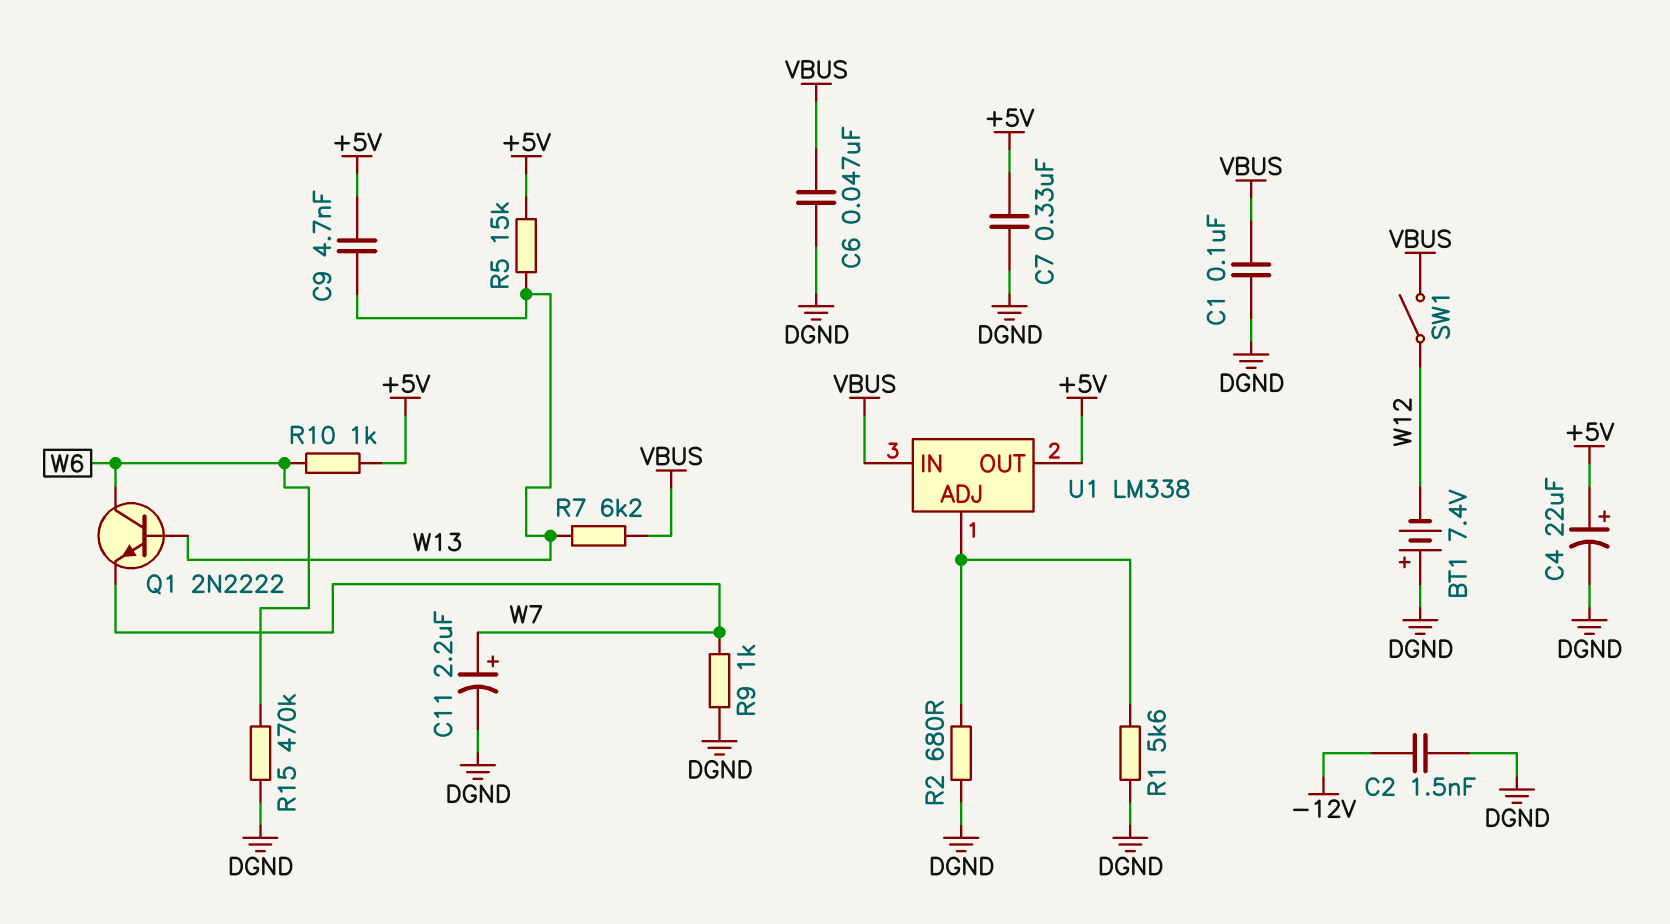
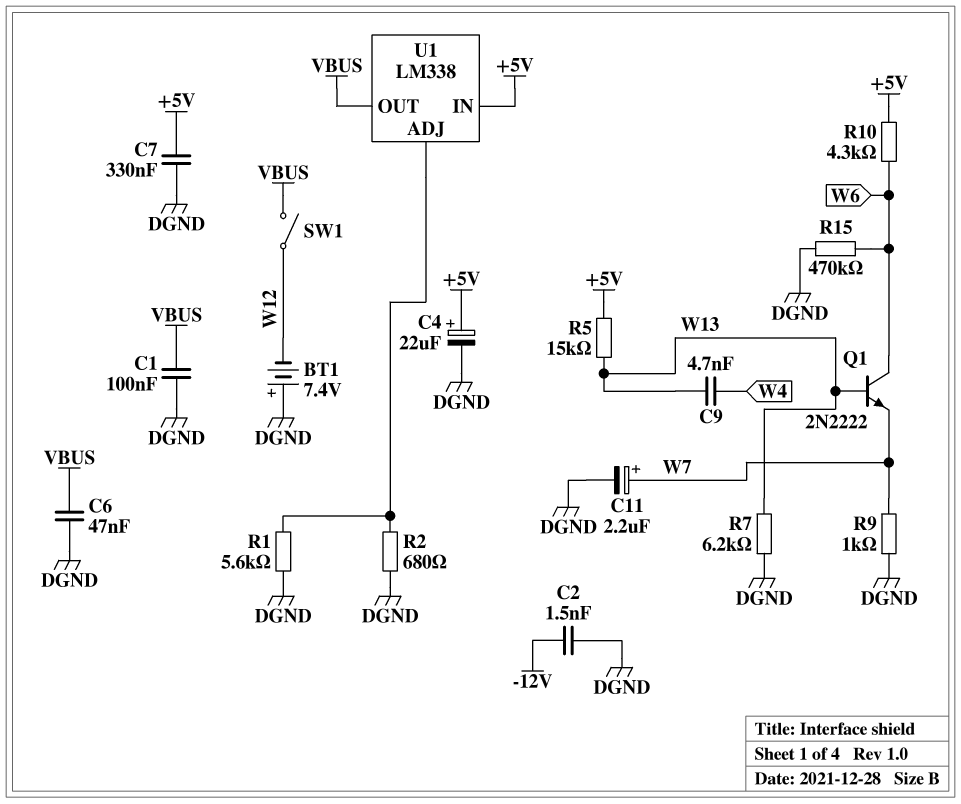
C9: 4.7nF (+5V, W13) -> 4.7nF (W4, W13)
R7: 6.2k (VBUS, W13) -> 6.2k (DGND, W13)
R10: 1k (+5V, W6) -> 4.3k (+5V, W6)
U1 pin IN: VBUS -> +5V
U1 pin OUT: +5V -> VBUS

